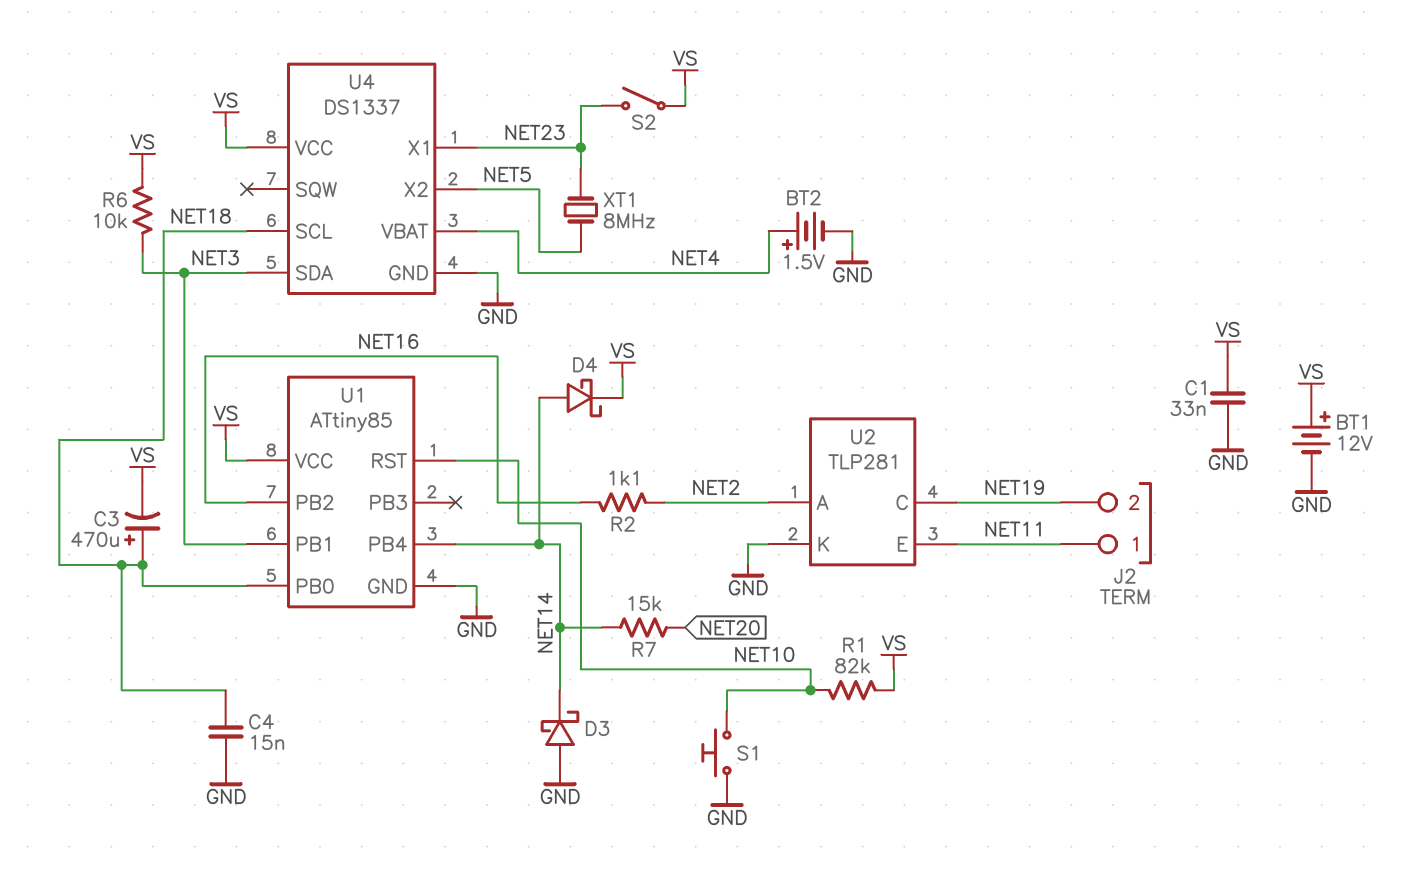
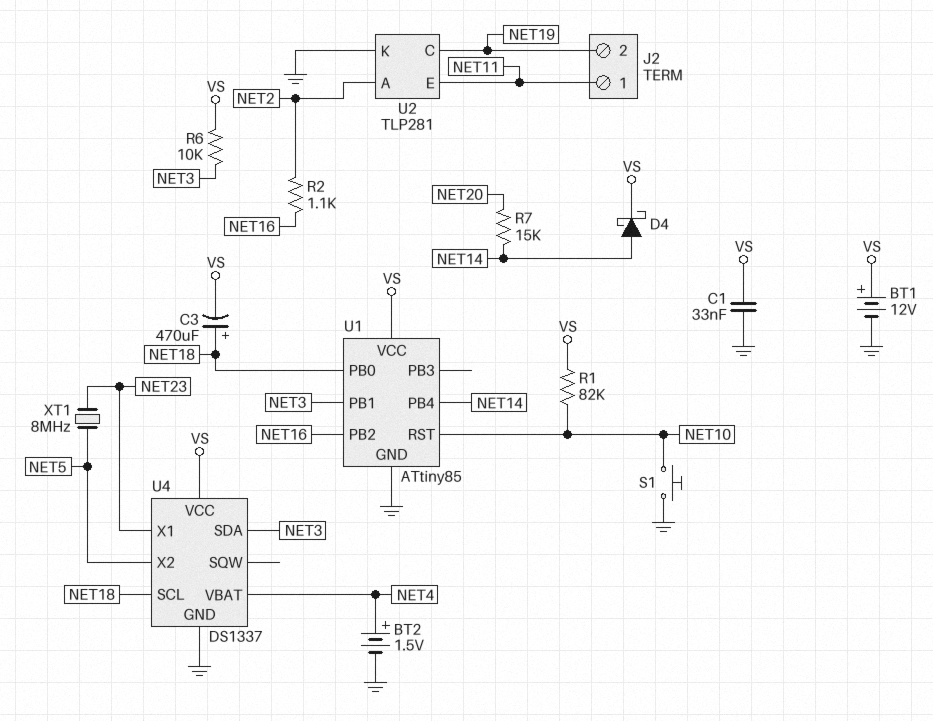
C4: 15nF (GND, NET18) -> none
D3: schottky (A GND, K NET14) -> none
S2: switch (NET23, VS) -> none

